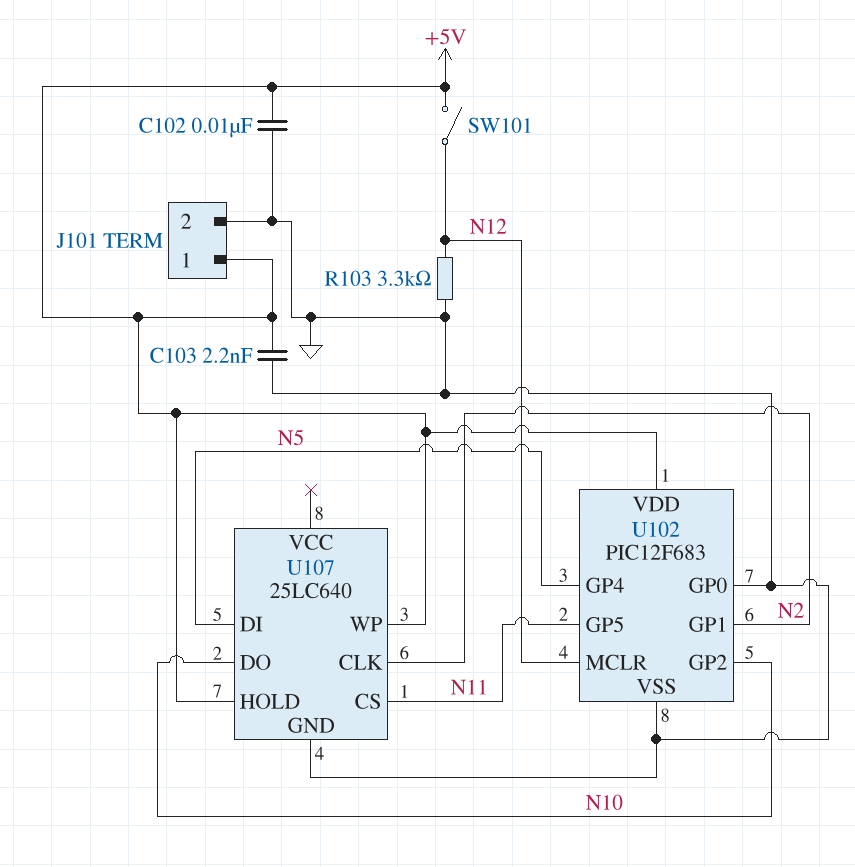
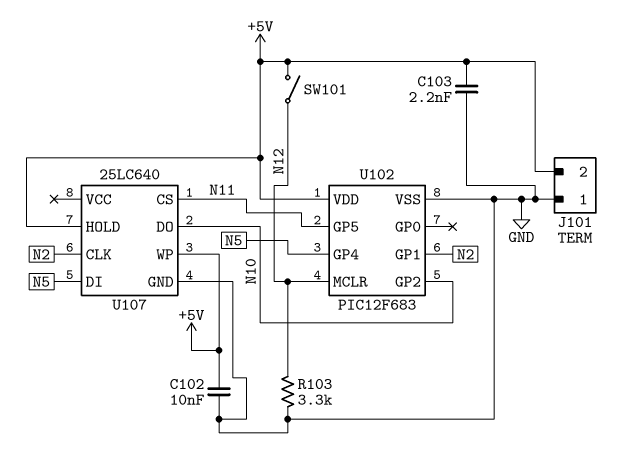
J101 pin 1: +5V -> GND
J101 pin 2: GND -> +5V
U102 pin GP0: GND -> none

